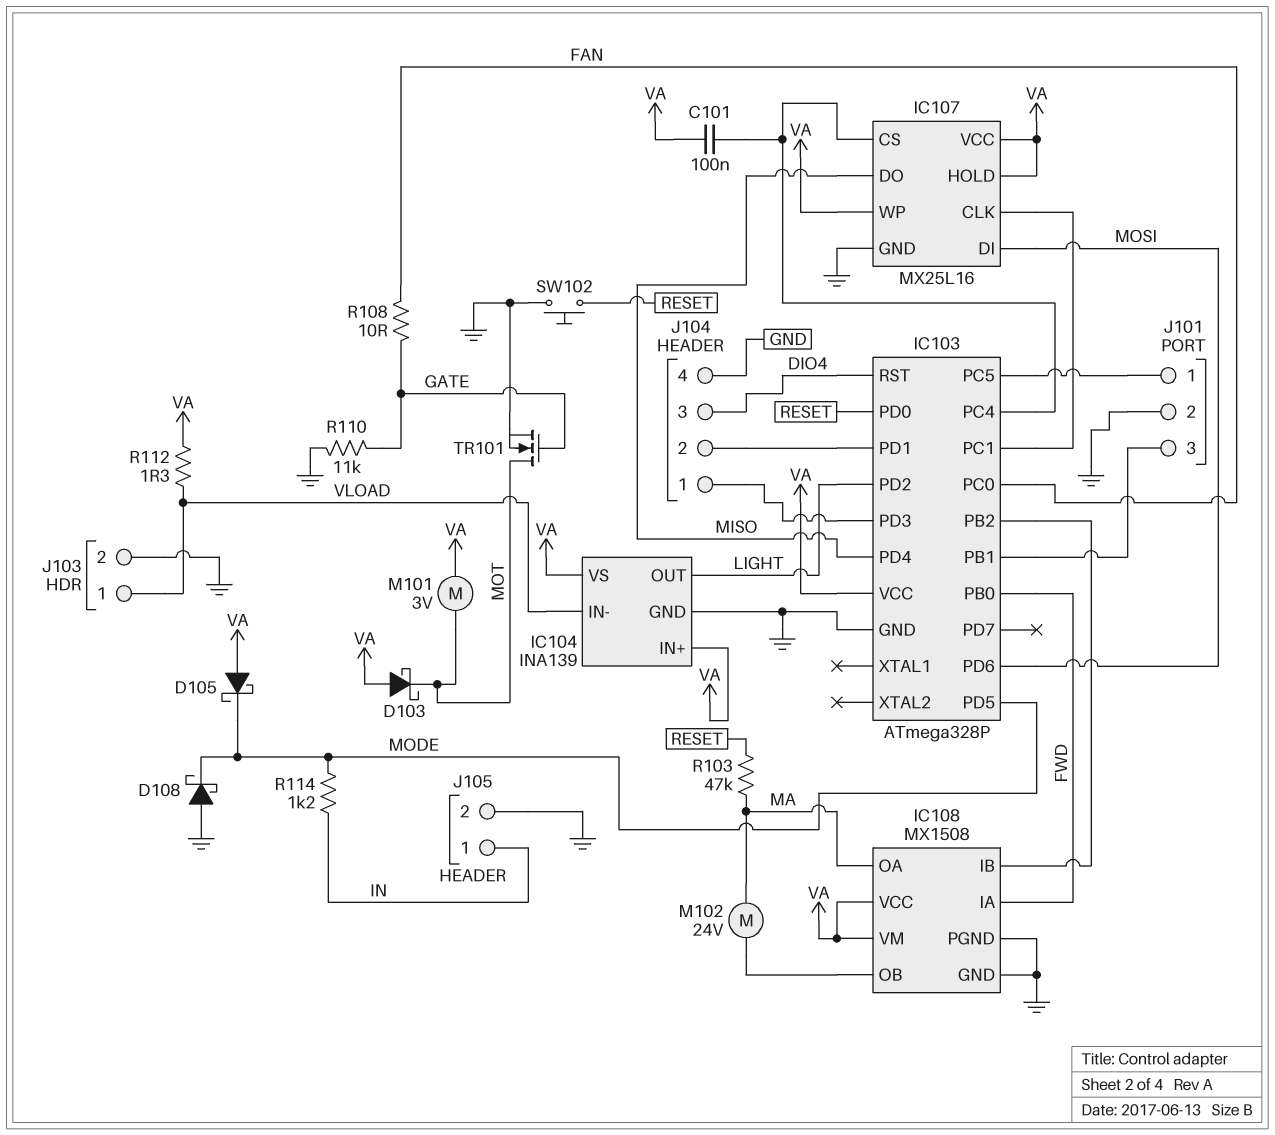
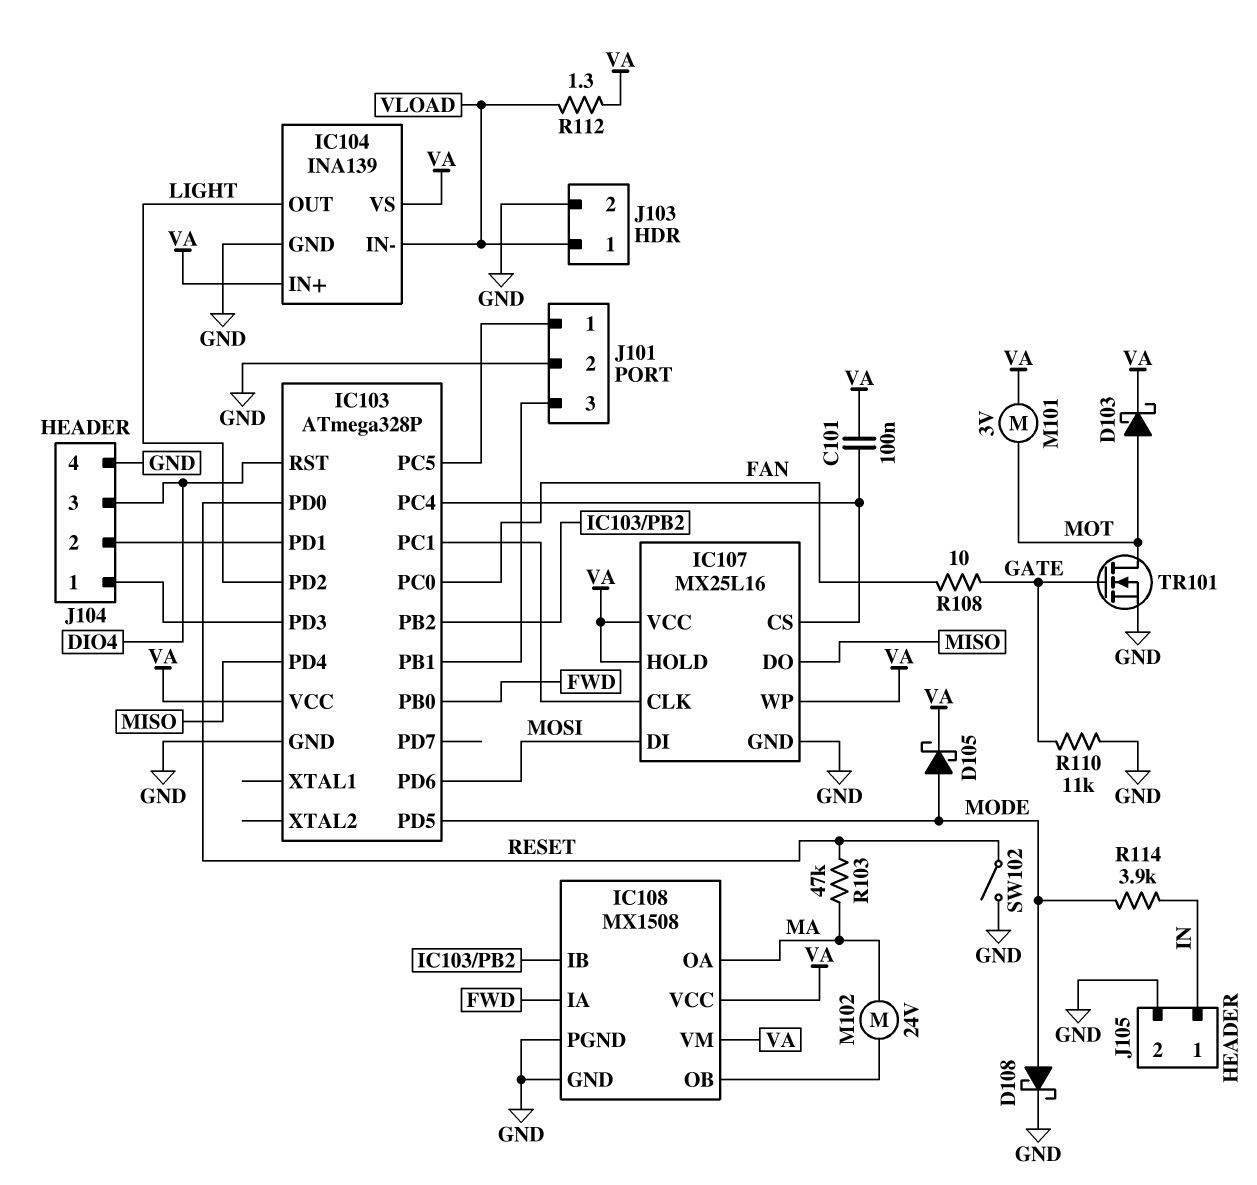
D103: schottky (A VA, K MOT) -> schottky (A MOT, K VA)
D105: schottky (A VA, K MODE) -> schottky (A MODE, K VA)
D108: schottky (A GND, K MODE) -> schottky (A MODE, K GND)
R114: 1.2k (IN, MODE) -> 3.9k (IN, MODE)
SW102: button (GND, RESET) -> switch (GND, RESET)

